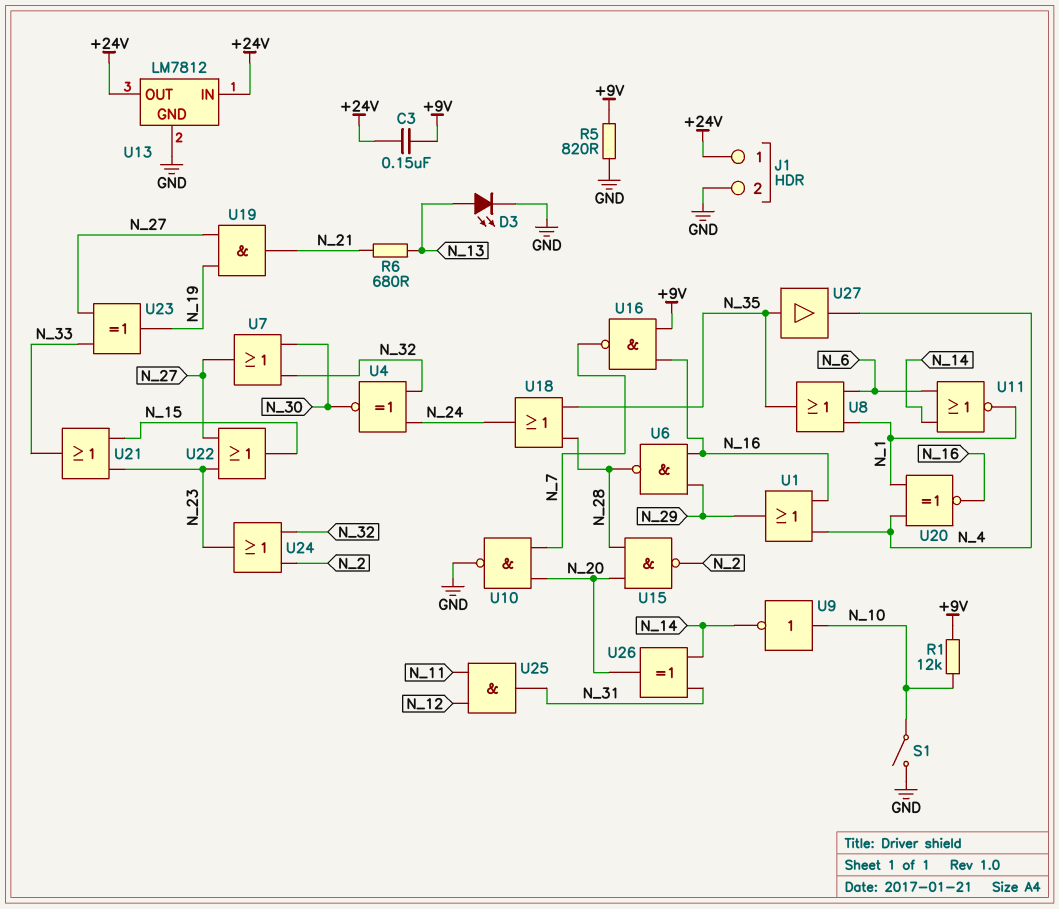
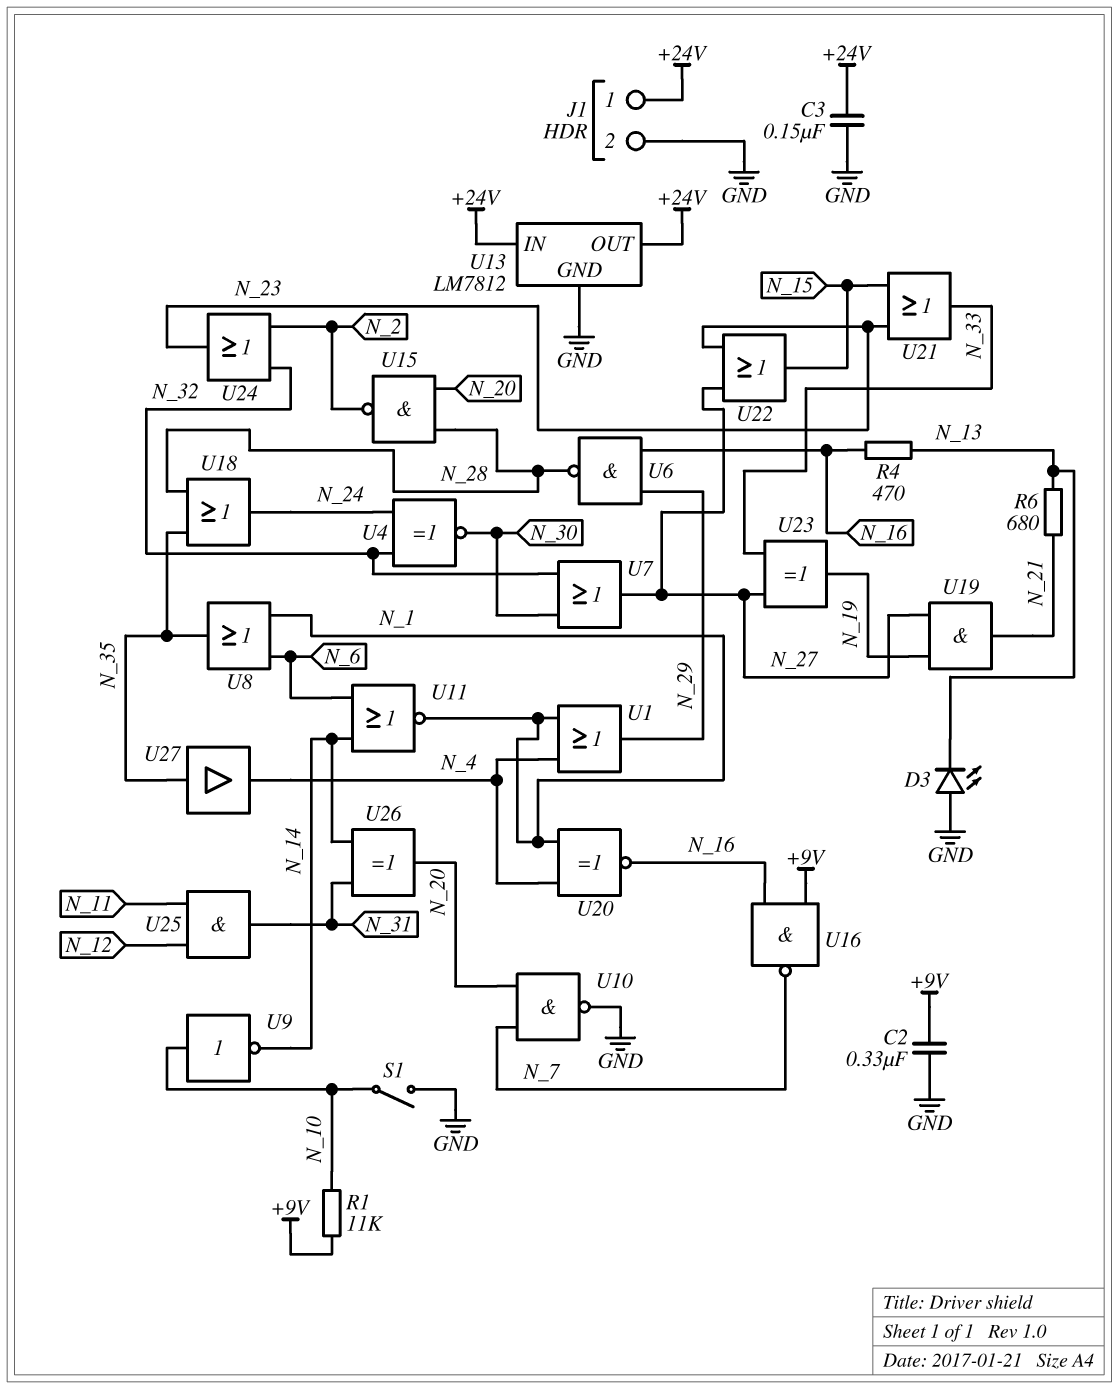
C2: none -> 330nF (+9V, GND)
C3: 150nF (+9V, +24V) -> 150nF (+24V, GND)
D3: LED (A N_13, K GND) -> LED (A GND, K N_13)
R1: 12k (+9V, N_10) -> 11k (+9V, N_10)
R4: none -> 470 (N_13, N_16)
R5: 820 (+9V, GND) -> none
U1: OR (in N_4, in N_16, out N_29) -> OR (in N_1, in N_4, out N_29)

